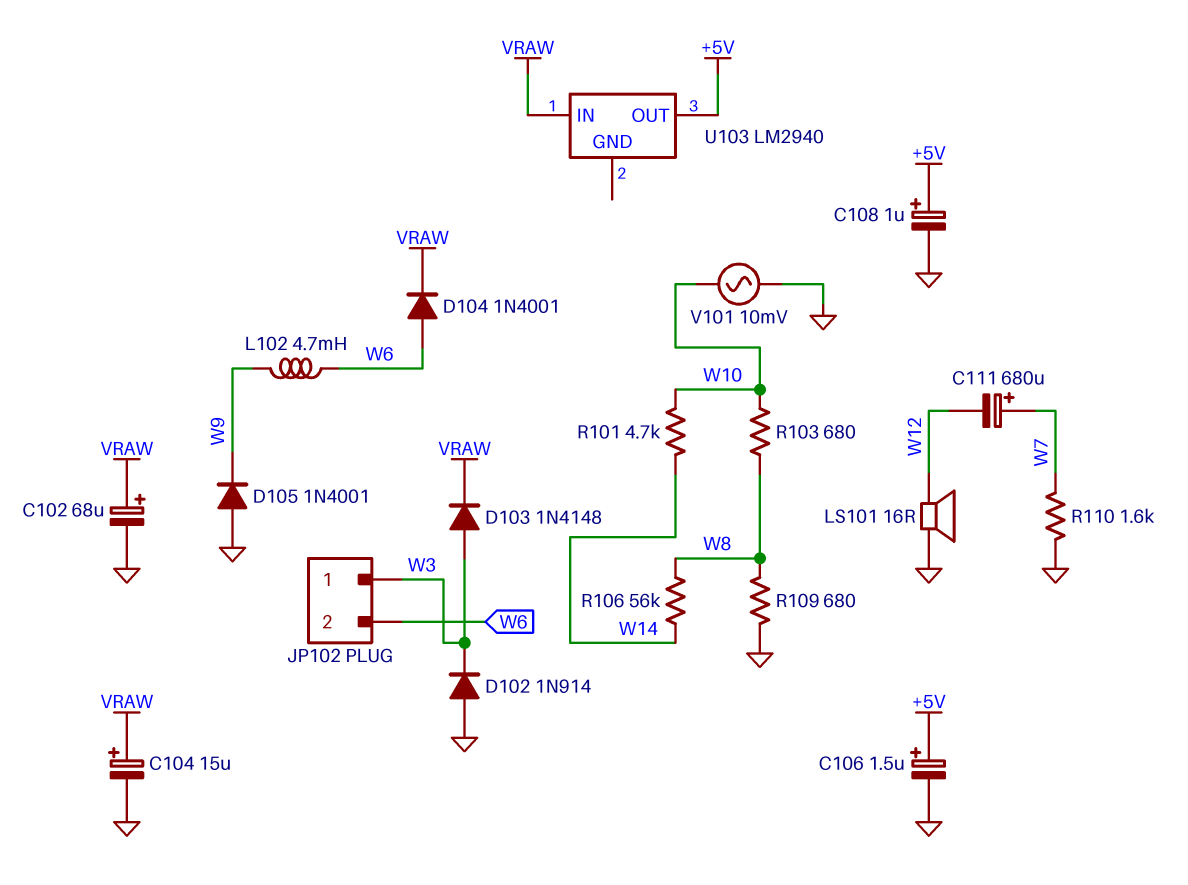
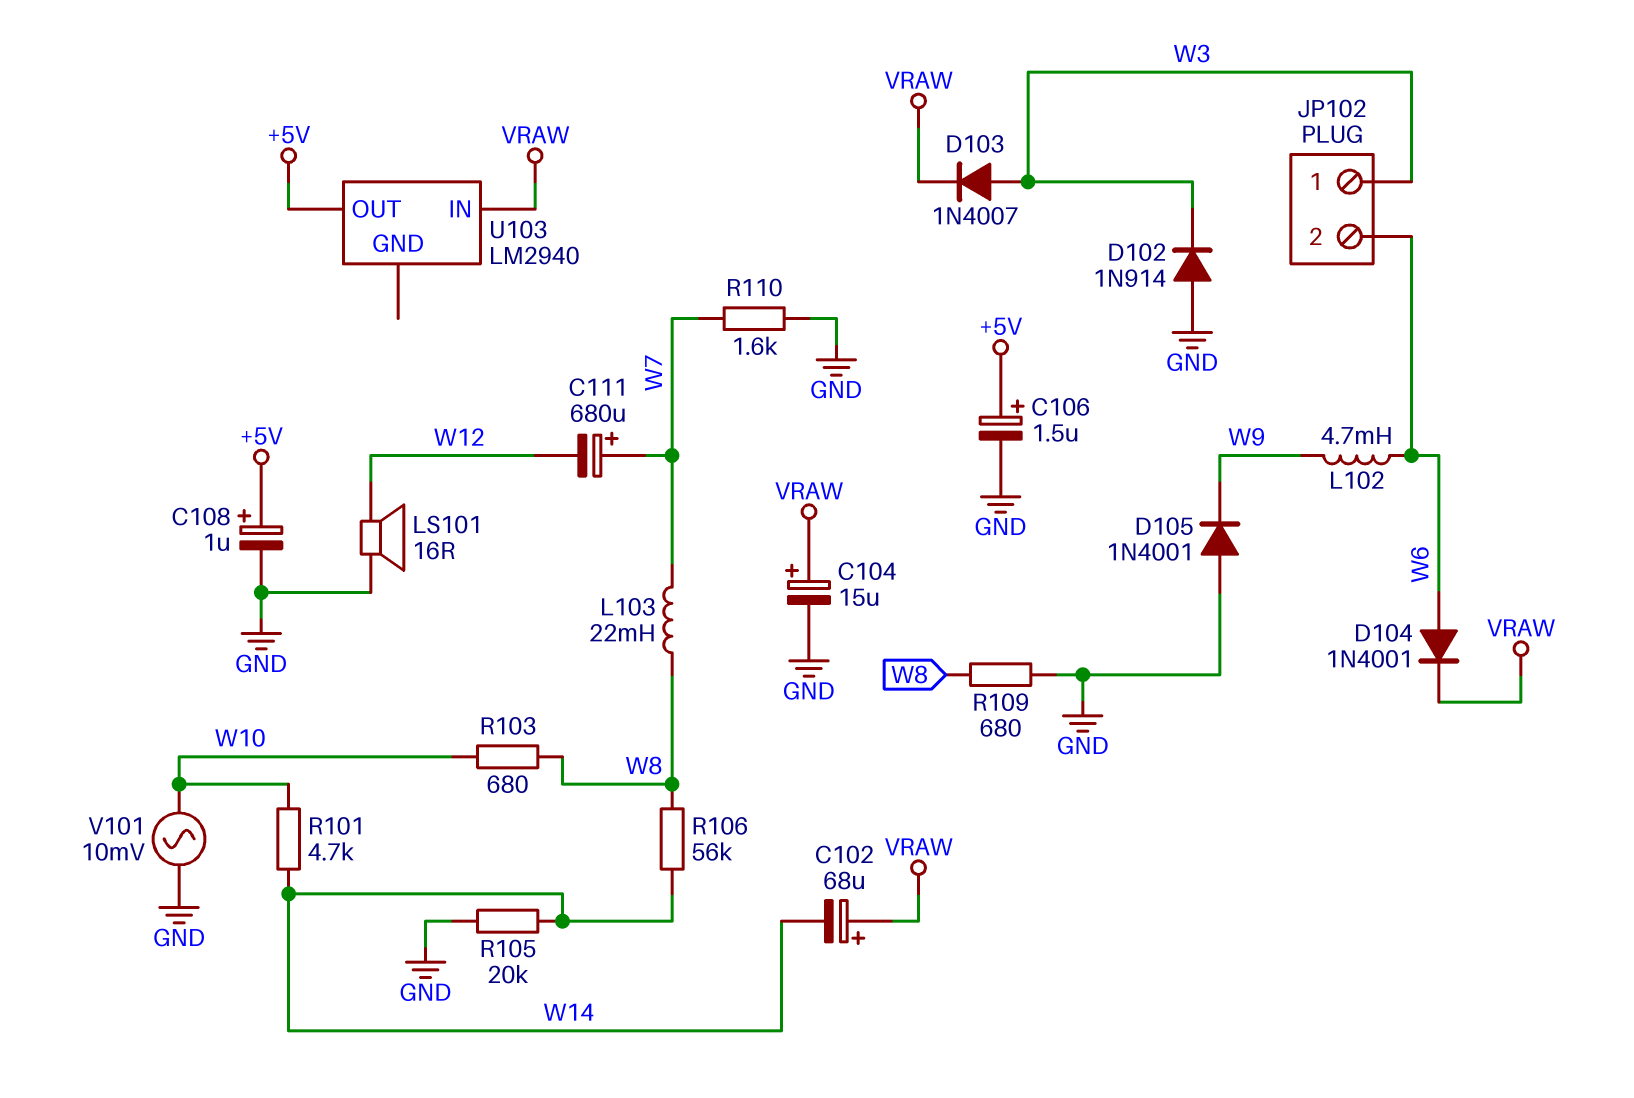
C102: 68uF (plus VRAW, minus GND) -> 68uF (plus VRAW, minus W14)
D103: diode 1N4148 (A W3, K VRAW) -> diode 1N4007 (A W3, K VRAW)
L103: none -> 22mH (W7, W8)
R105: none -> 20k (GND, W14)

